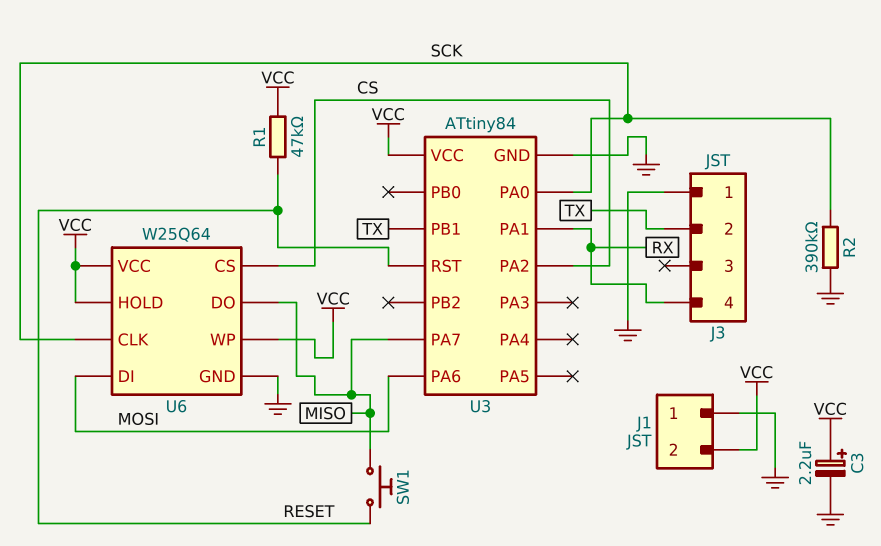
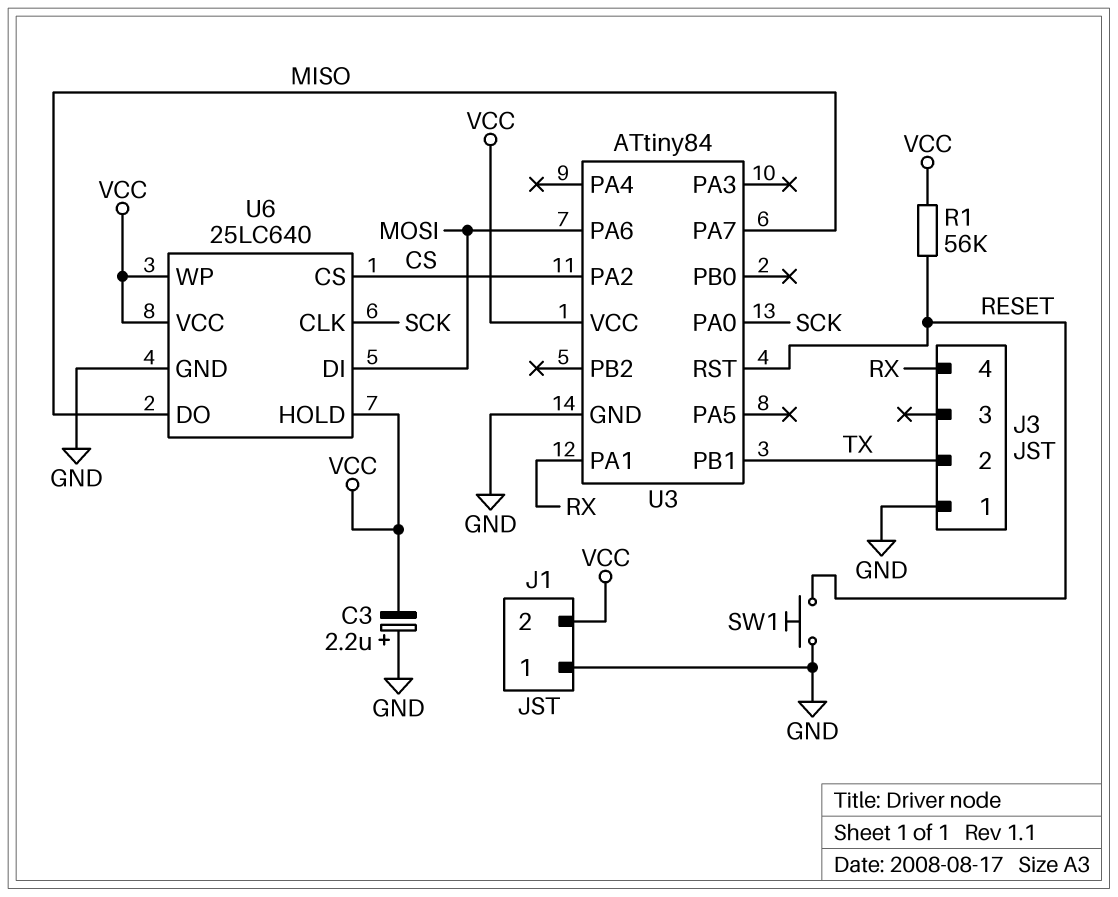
C3: 2.2uF (plus VCC, minus GND) -> 2.2uF (plus GND, minus VCC)
R1: 47k (RESET, VCC) -> 56k (RESET, VCC)
R2: 390k (GND, SCK) -> none
SW1: button (MISO, RESET) -> button (GND, RESET)
U6: W25Q64 -> 25LC640

